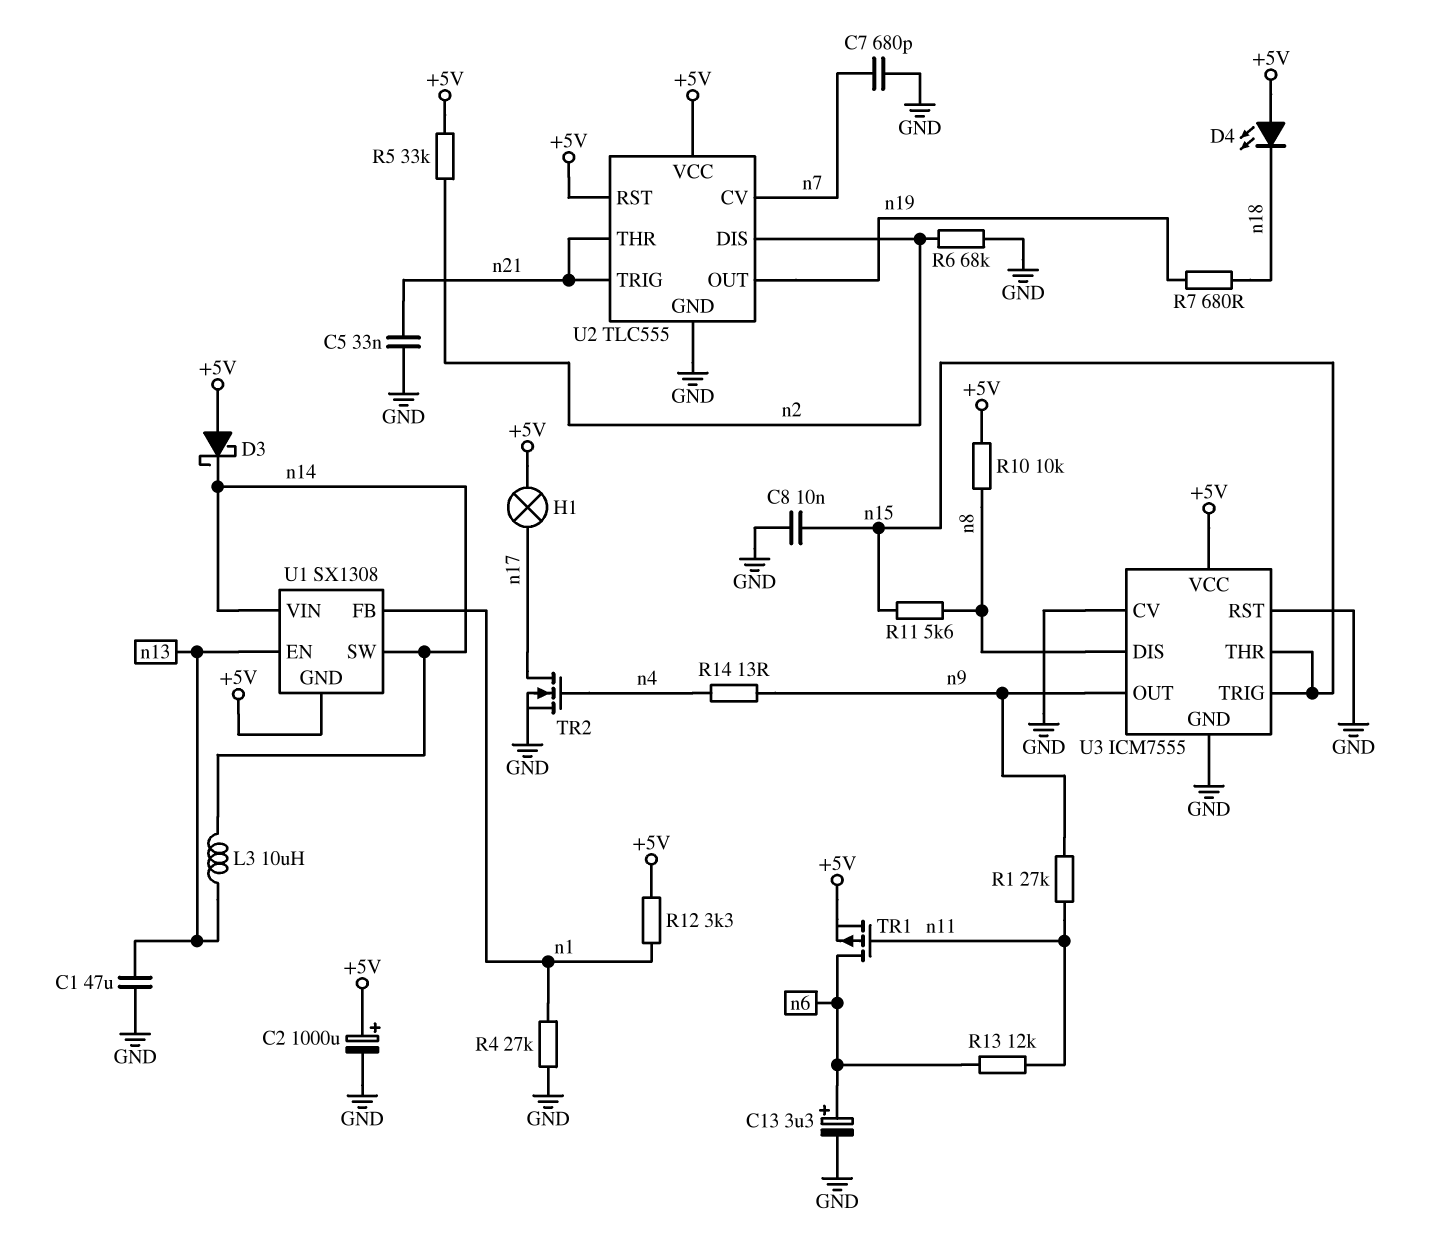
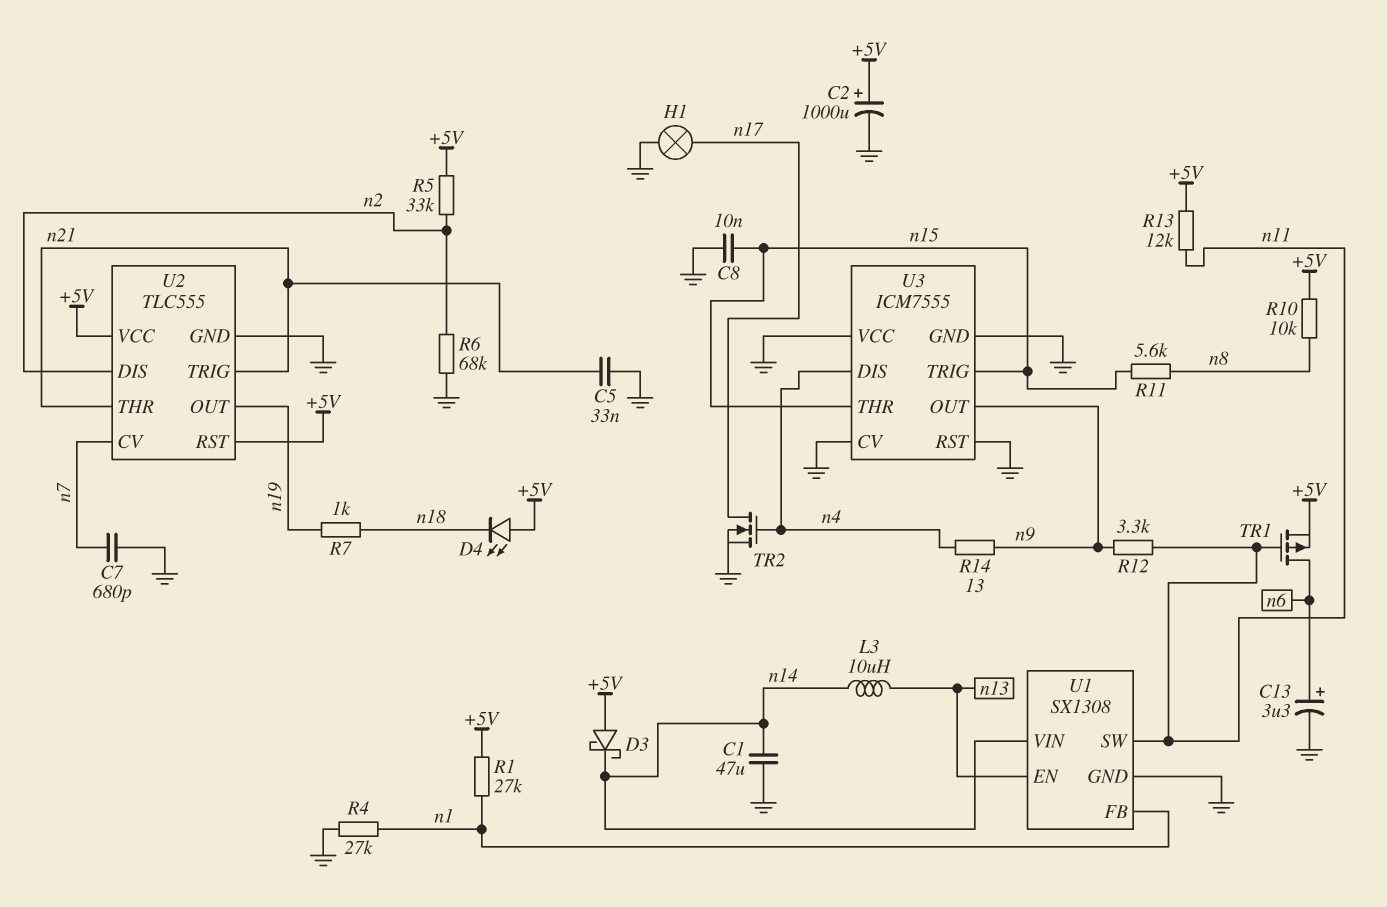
C1: 47uF (GND, n13) -> 47uF (GND, n14)
H1: lamp (+5V, n17) -> lamp (GND, n17)
R1: 27k (n9, n11) -> 27k (+5V, n1)
R7: 680 (n18, n19) -> 1k (n18, n19)
R12: 3.3k (+5V, n1) -> 3.3k (n9, n11)
R13: 12k (n6, n11) -> 12k (+5V, n11)
U1 pin GND: +5V -> GND
U1 pin SW: n14 -> n11
U3 pin DIS: n8 -> n4
U3 pin VCC: +5V -> GND

